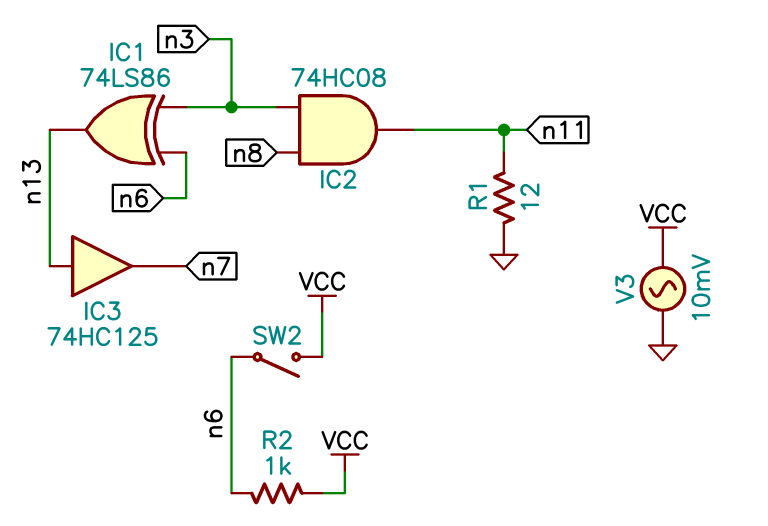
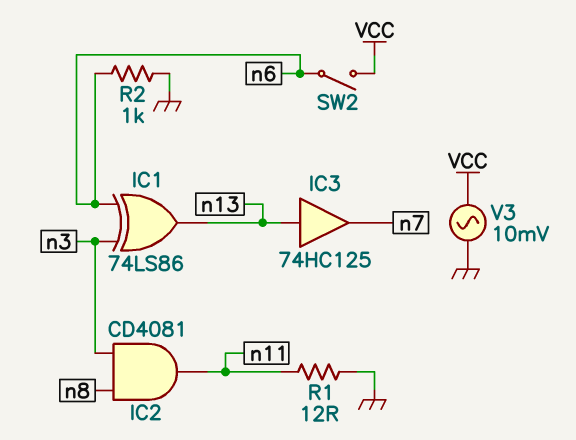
IC2: AND 74HC08 (in n3, in n8, out n11) -> AND CD4081 (in n3, in n8, out n11)
R2: 1k (VCC, n6) -> 1k (GND, n6)

